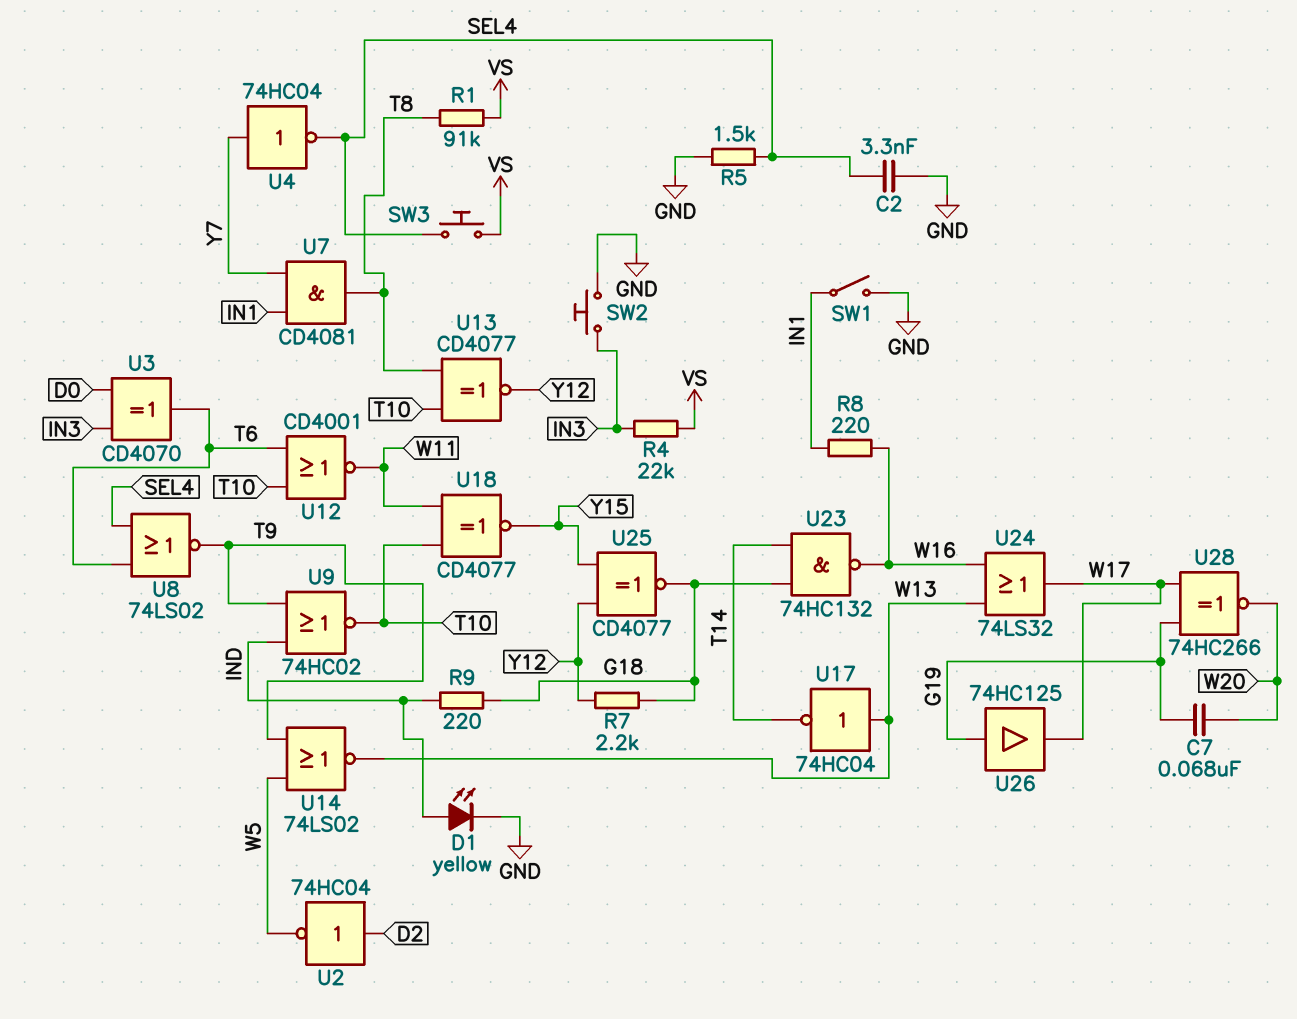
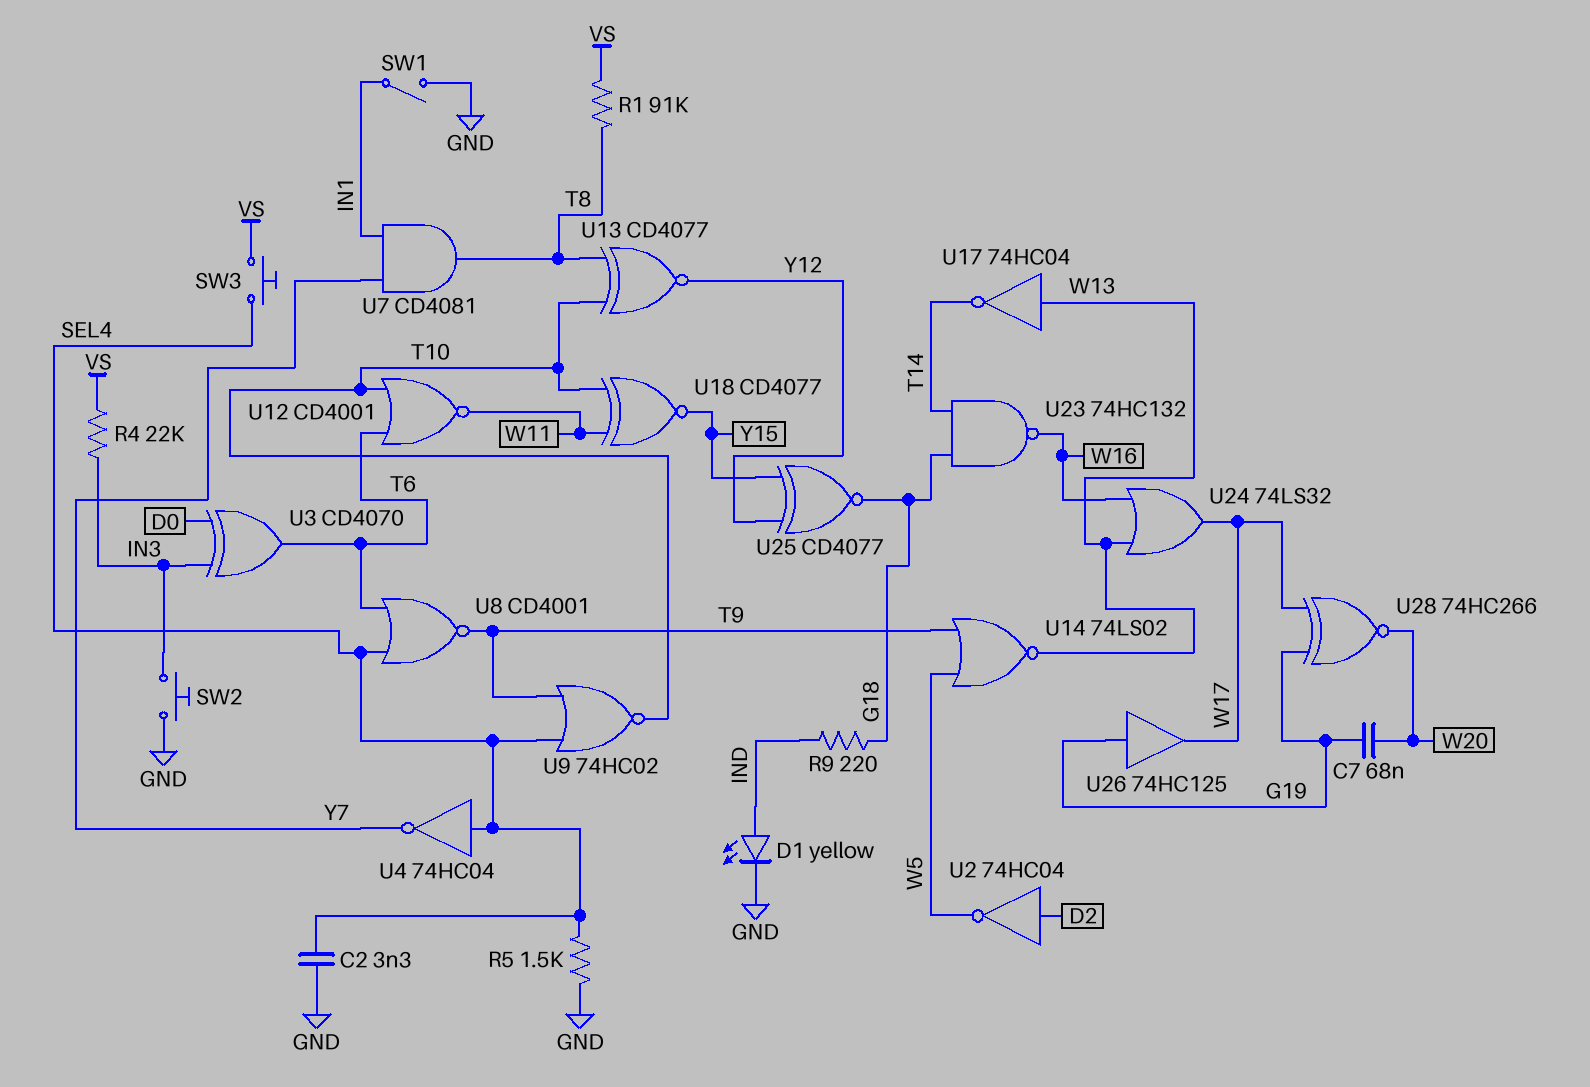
R7: 2.2k (G18, Y12) -> none
R8: 220 (IN1, W16) -> none
U4: NOT 74HC04 (in Y7, out SEL4) -> NOT 74HC04 (in SEL4, out Y7)
U8: NOR 74LS02 (in SEL4, in T6, out T9) -> NOR CD4001 (in SEL4, in T6, out T9)
U9: NOR 74HC02 (in IND, in T9, out T10) -> NOR 74HC02 (in SEL4, in T9, out T10)

